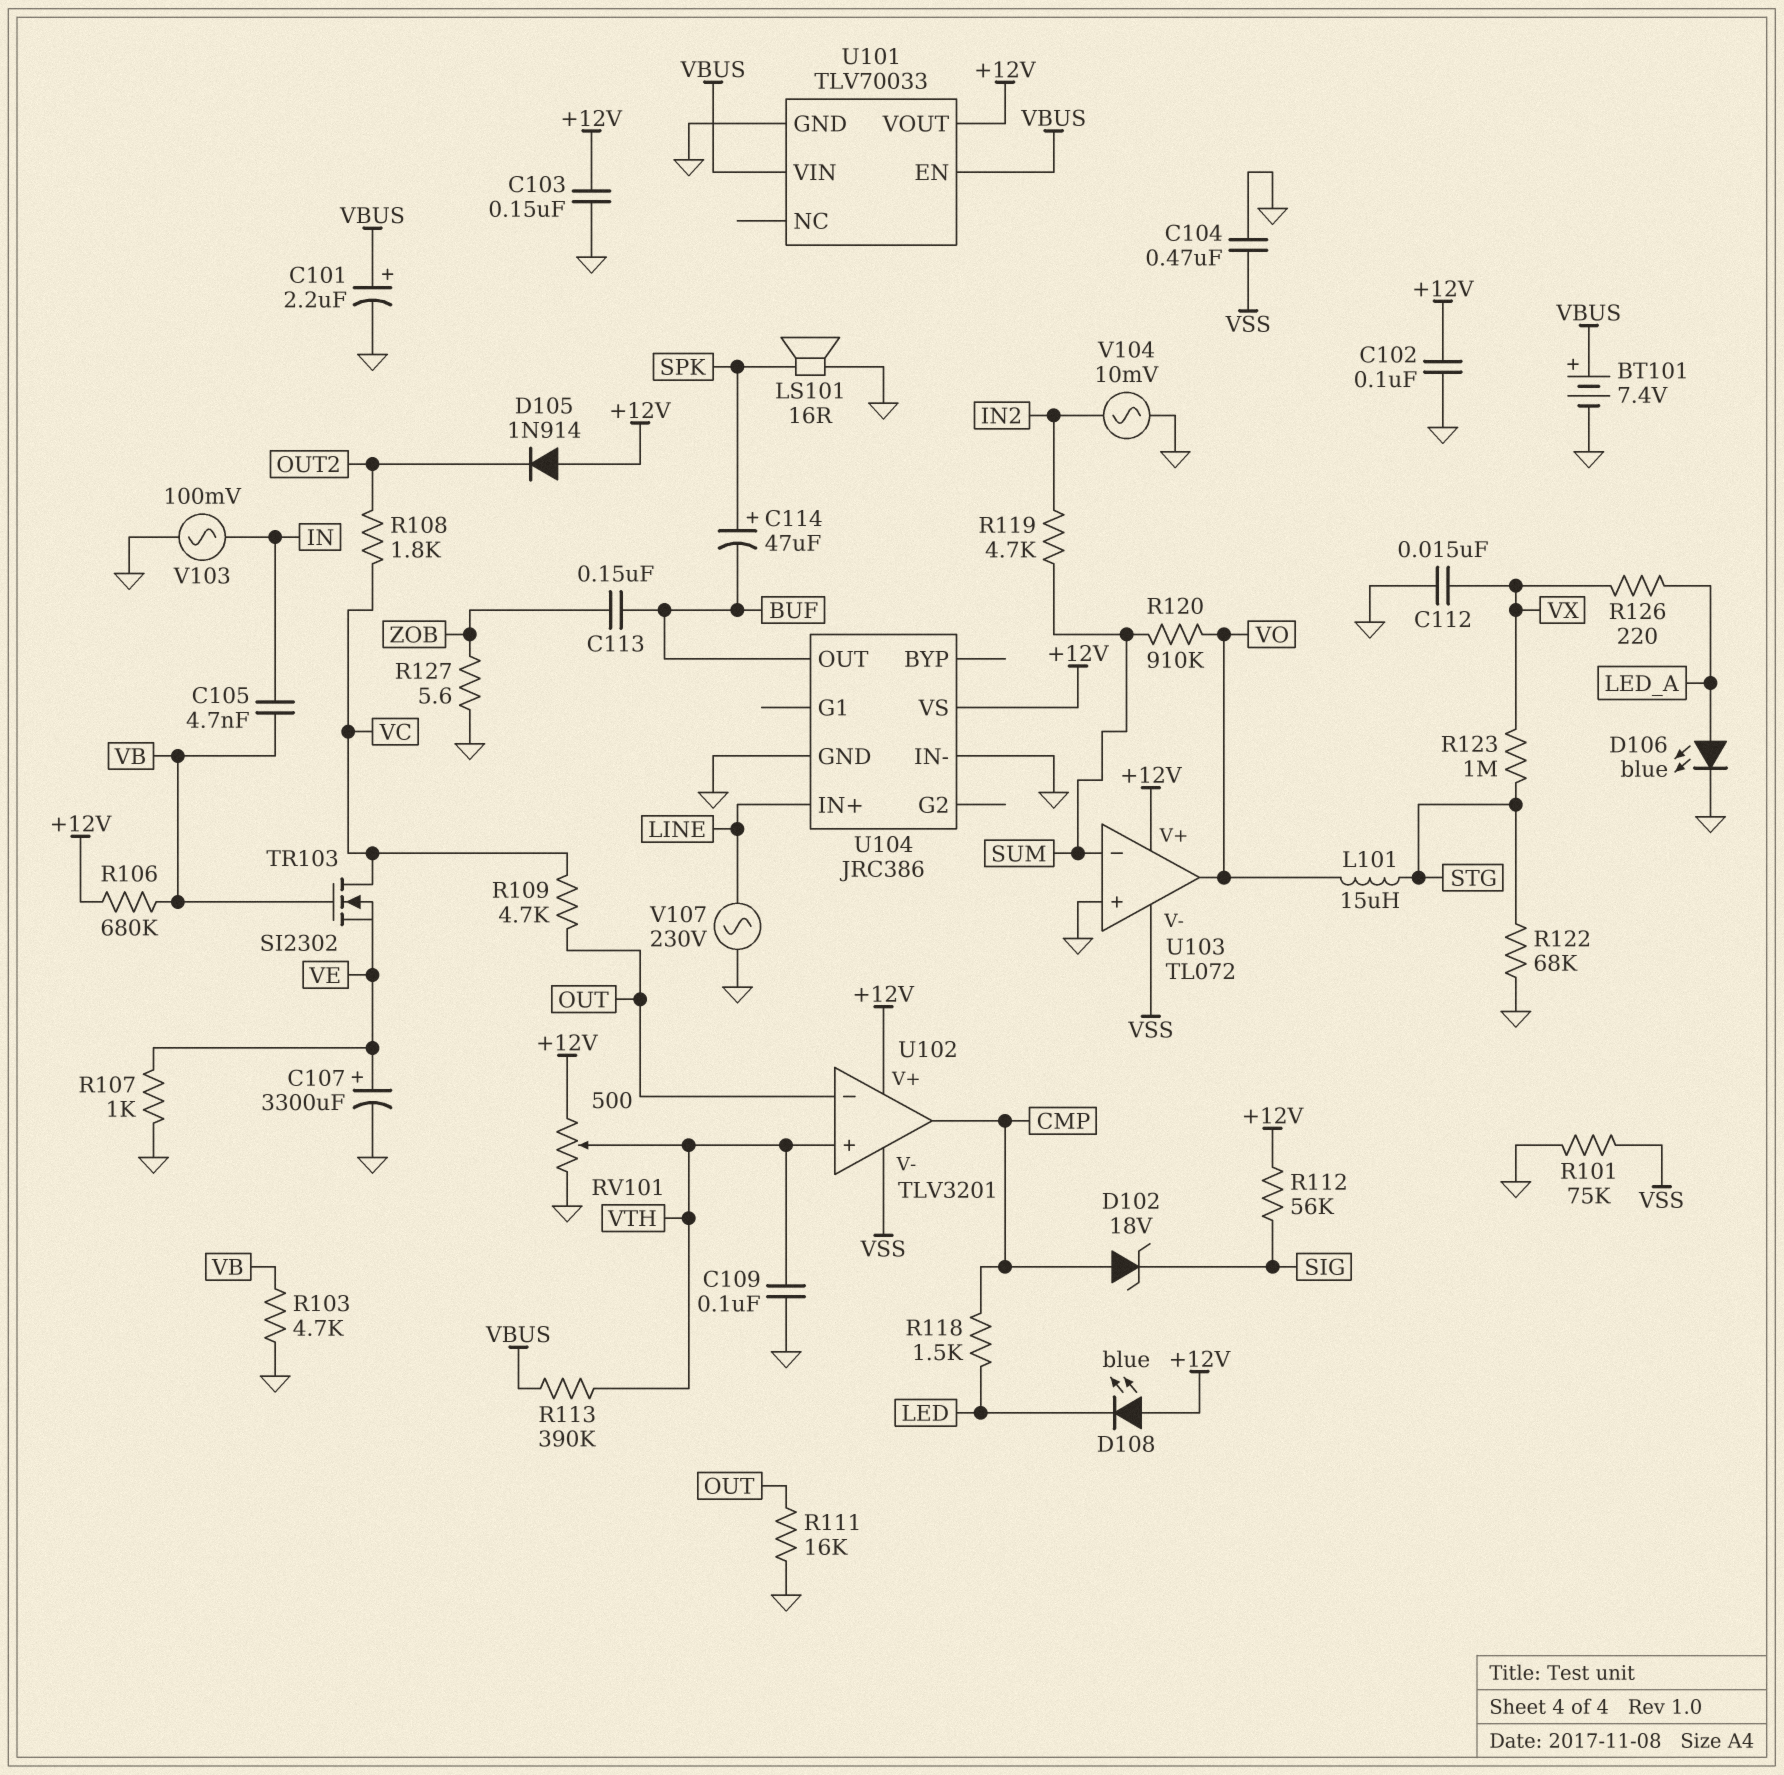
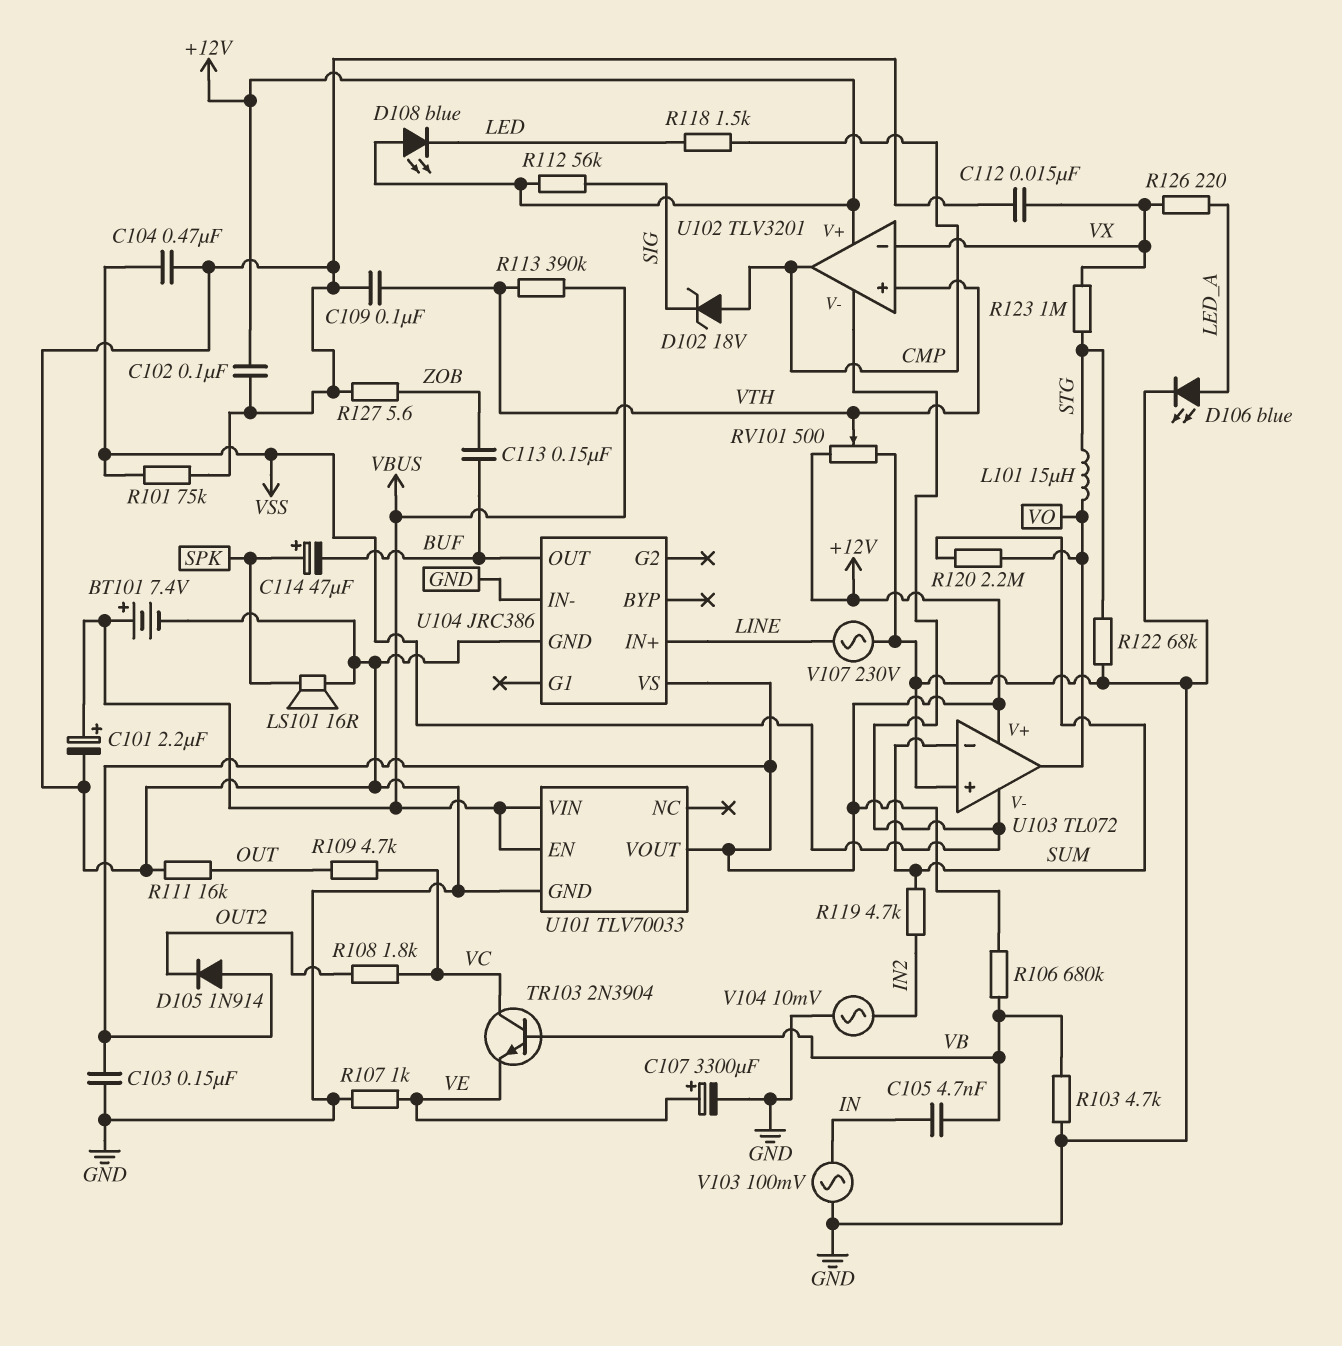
R120: 910k (SUM, VO) -> 2.2M (SUM, VO)
TR103: NMOS SI2302 (G VB, D VC, S VE) -> NPN 2N3904 (B VB, C VC, E VE)
U102 pin in-: OUT -> VX

